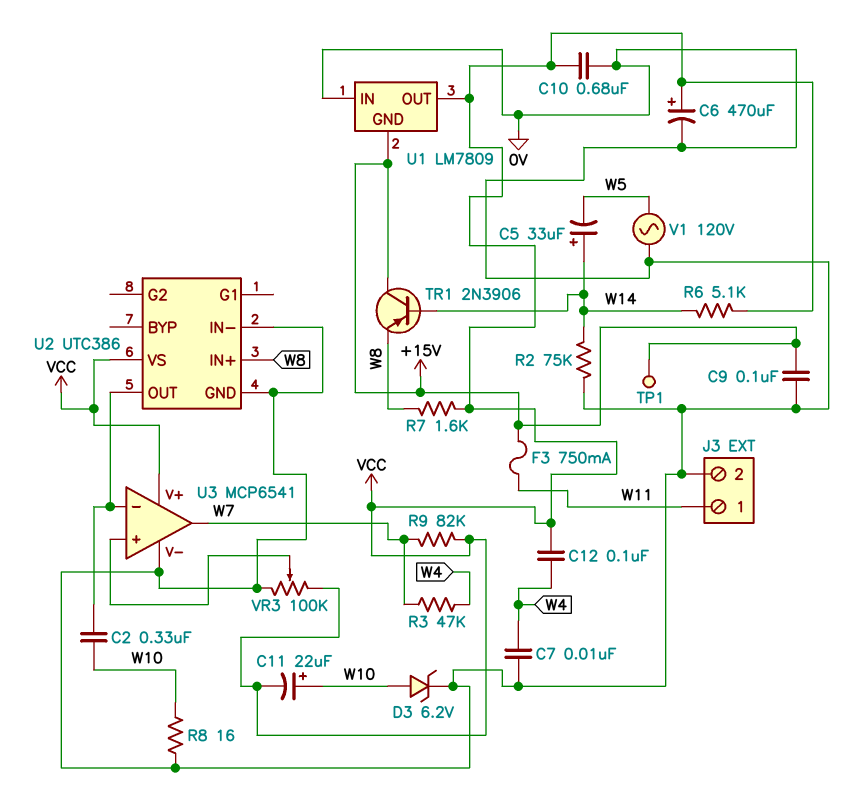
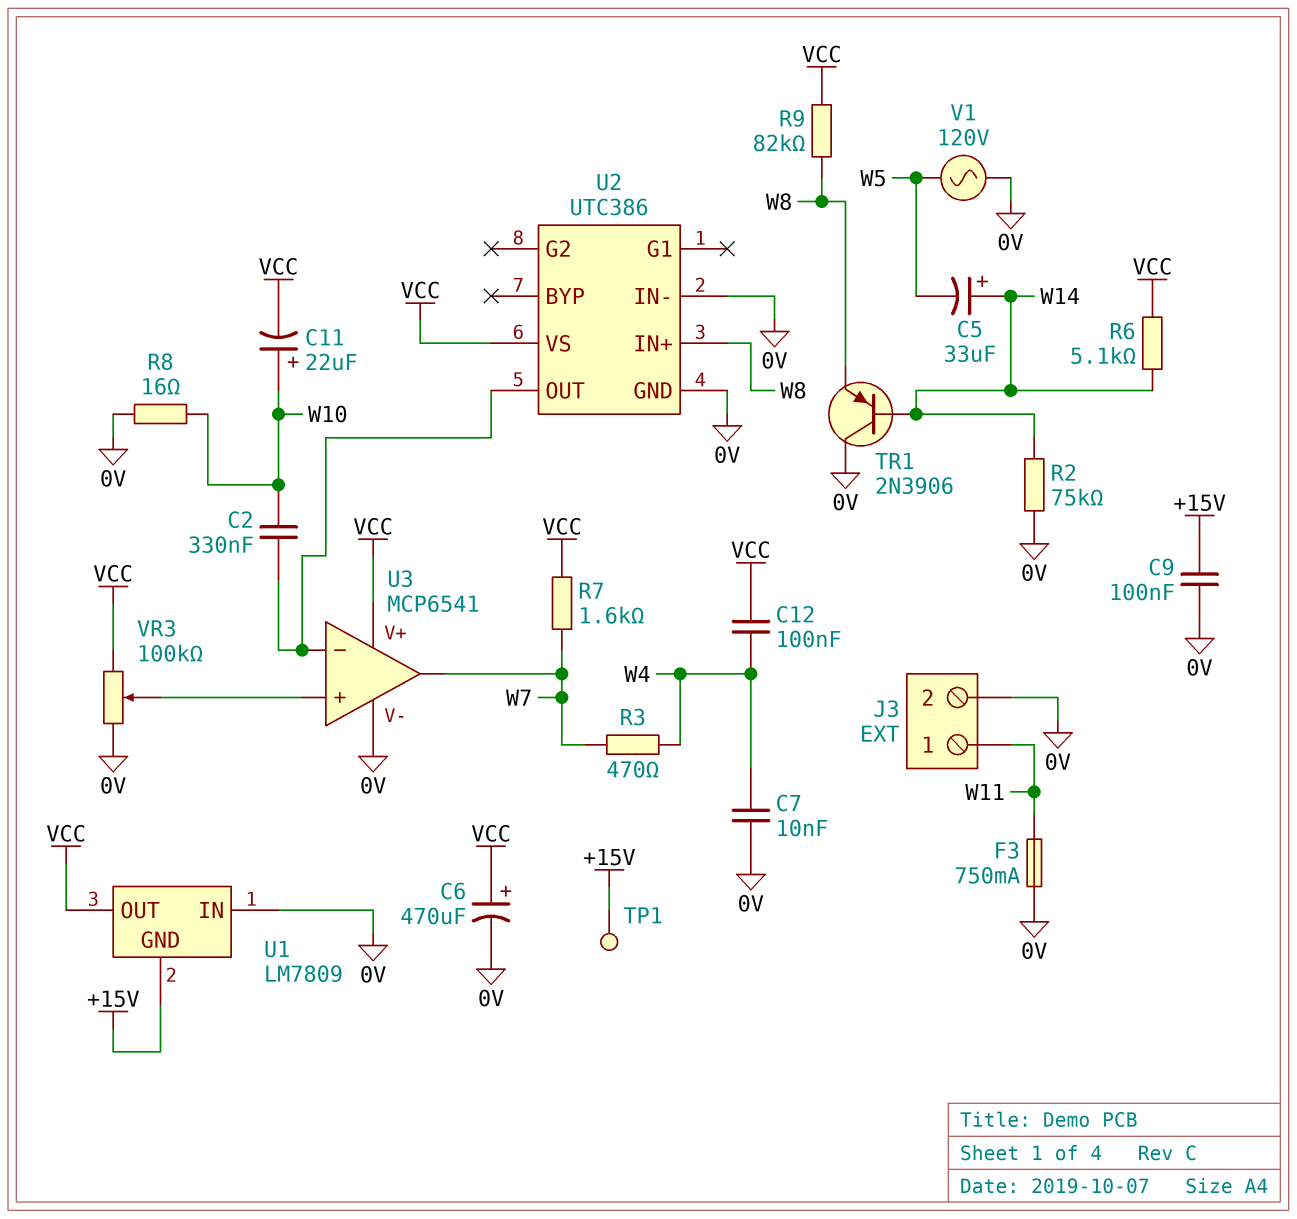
C10: 680nF (0V, VCC) -> none
D3: zener 6.2V (A W10, K 0V) -> none
F3: 750mA (+15V, W11) -> 750mA (0V, W11)
R3: 47k (W4, W7) -> 470 (W4, W7)
R7: 1.6k (VCC, W8) -> 1.6k (VCC, W7)
R9: 82k (VCC, W7) -> 82k (VCC, W8)
TR1: PNP 2N3906 (B W14, C +15V, E W8) -> PNP 2N3906 (B W14, C 0V, E W8)

